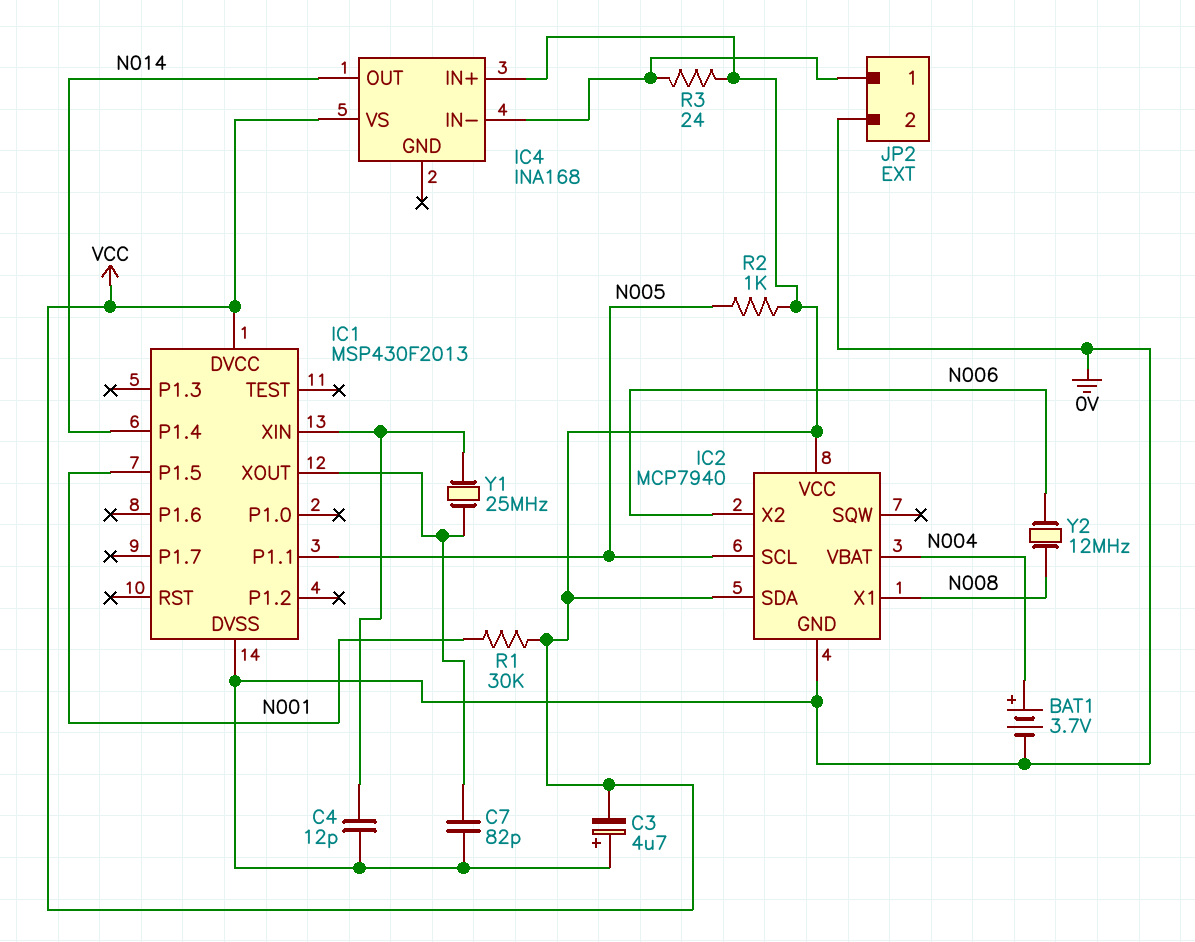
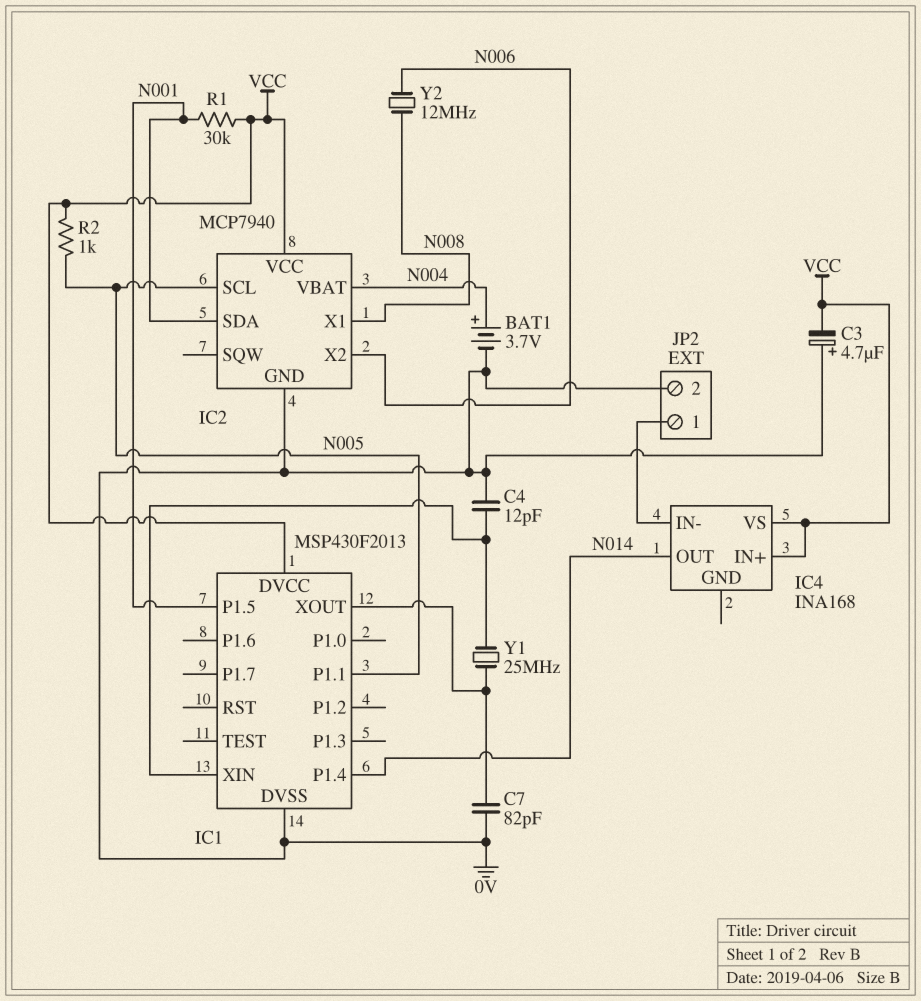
IC2 pin SDA: VCC -> N001
R3: 24 (IC4/IN-, VCC) -> none

